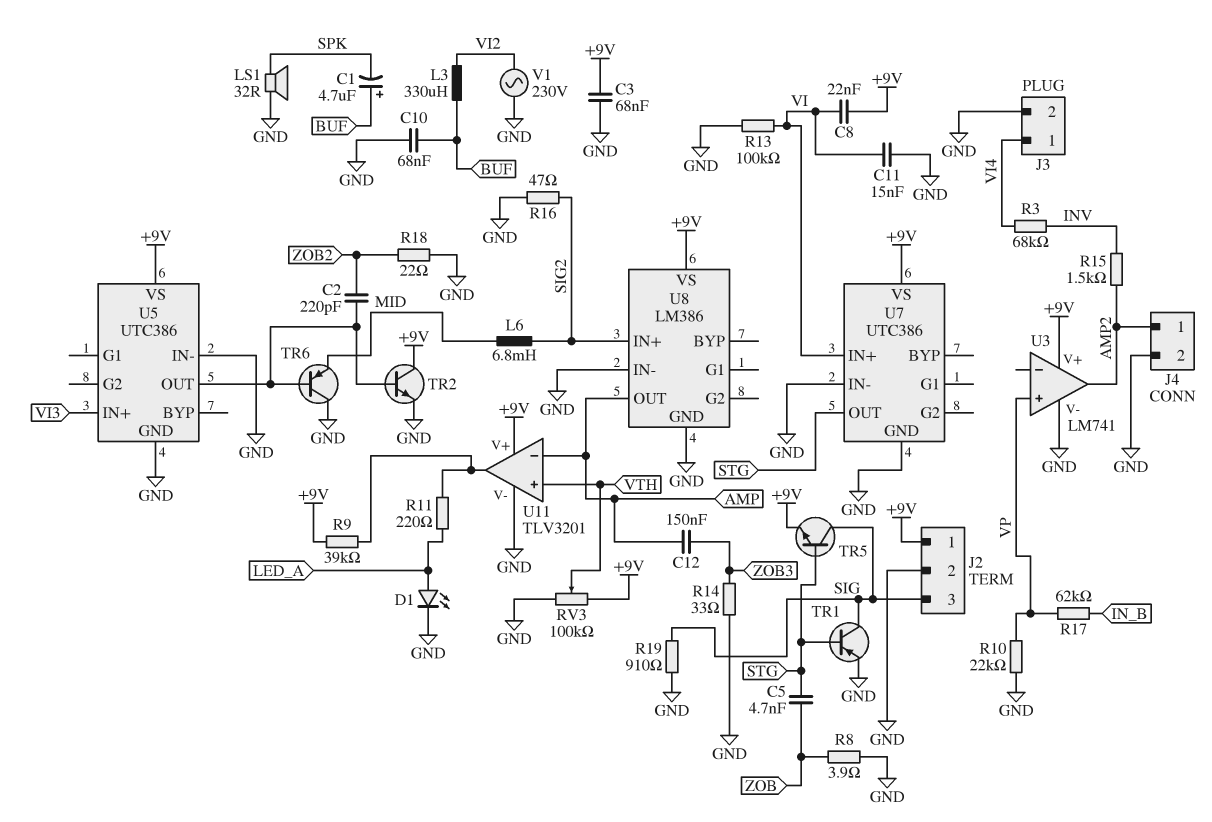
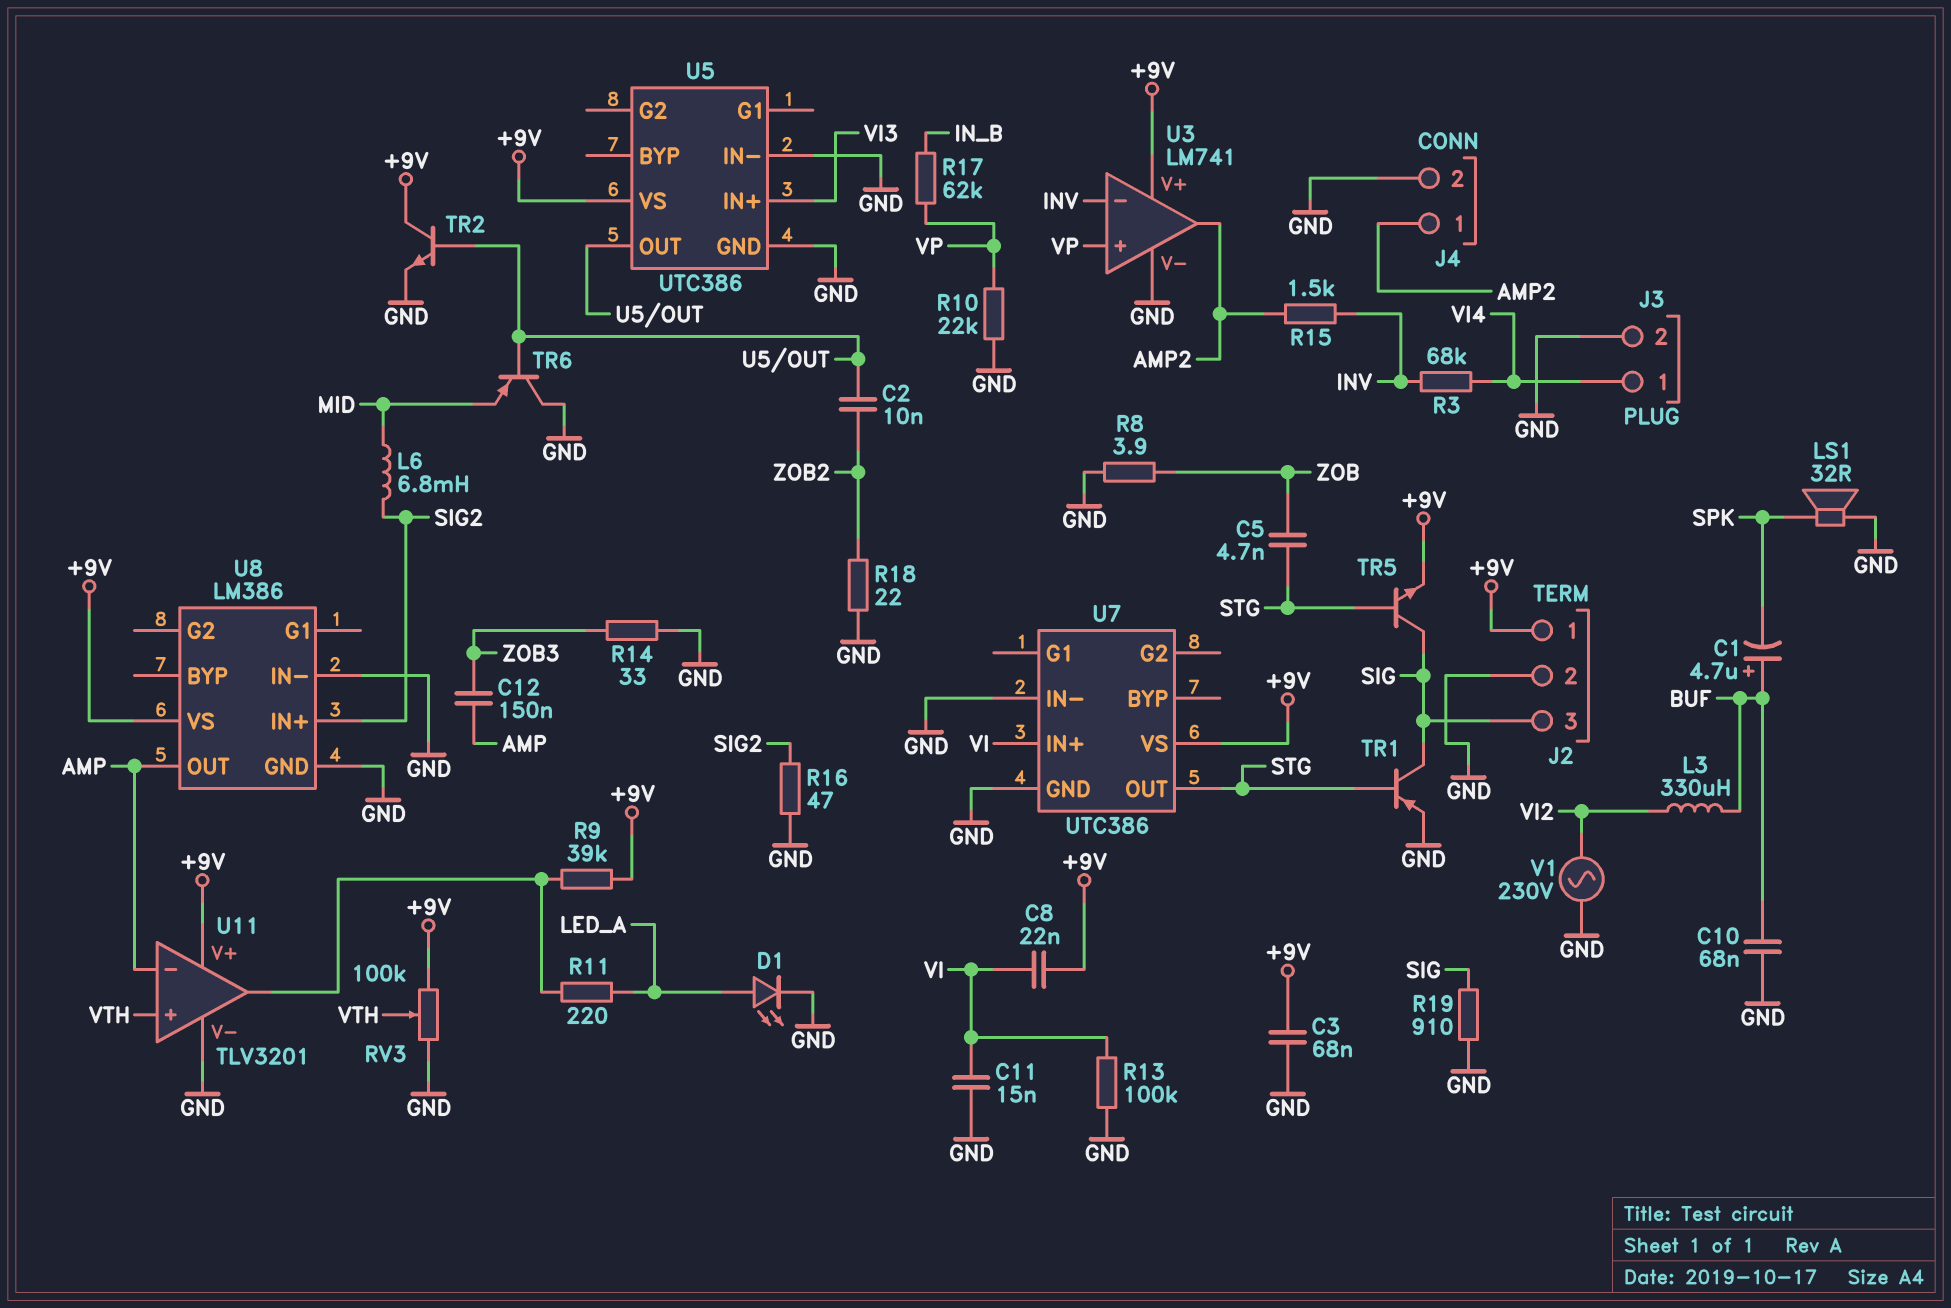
C2: 220pF (U5/OUT, ZOB2) -> 10nF (U5/OUT, ZOB2)
U3 pin in-: none -> INV

